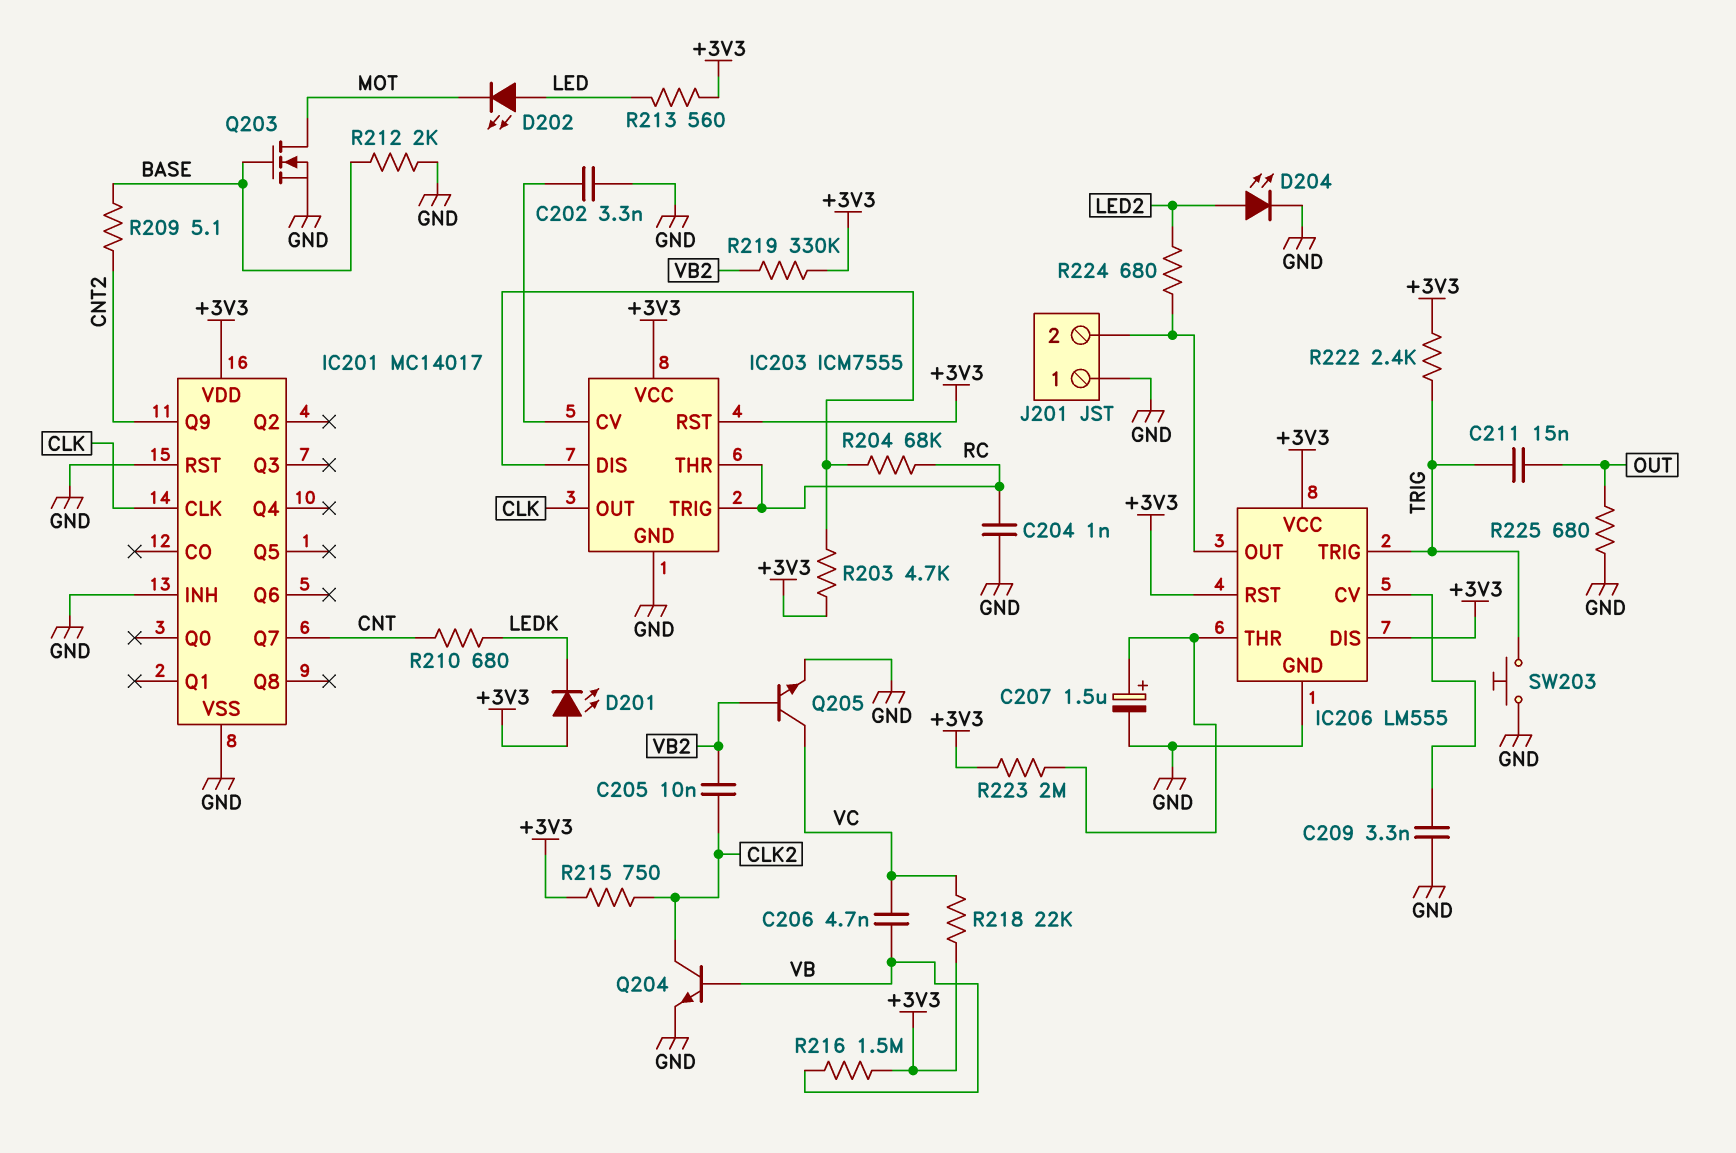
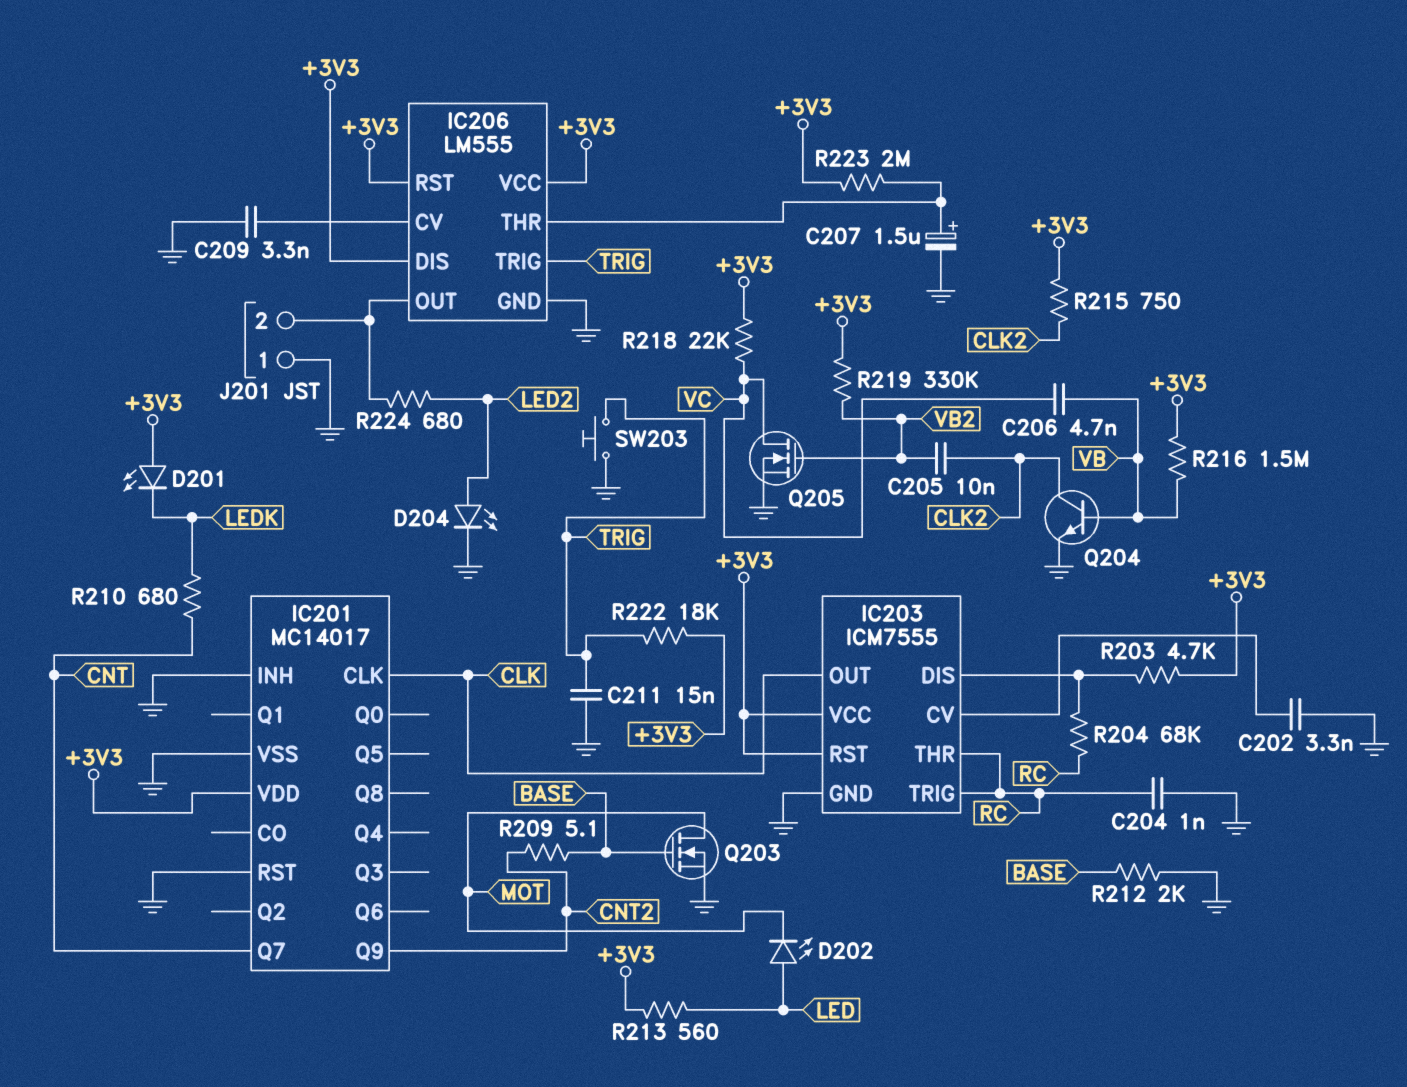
C211: 15nF (OUT, TRIG) -> 15nF (GND, TRIG)
Q205: NPN (B VB2, C VC, E GND) -> NMOS (G VB2, D VC, S GND)
R222: 2.4k (+3V3, TRIG) -> 18k (+3V3, TRIG)
R225: 680 (GND, OUT) -> none

